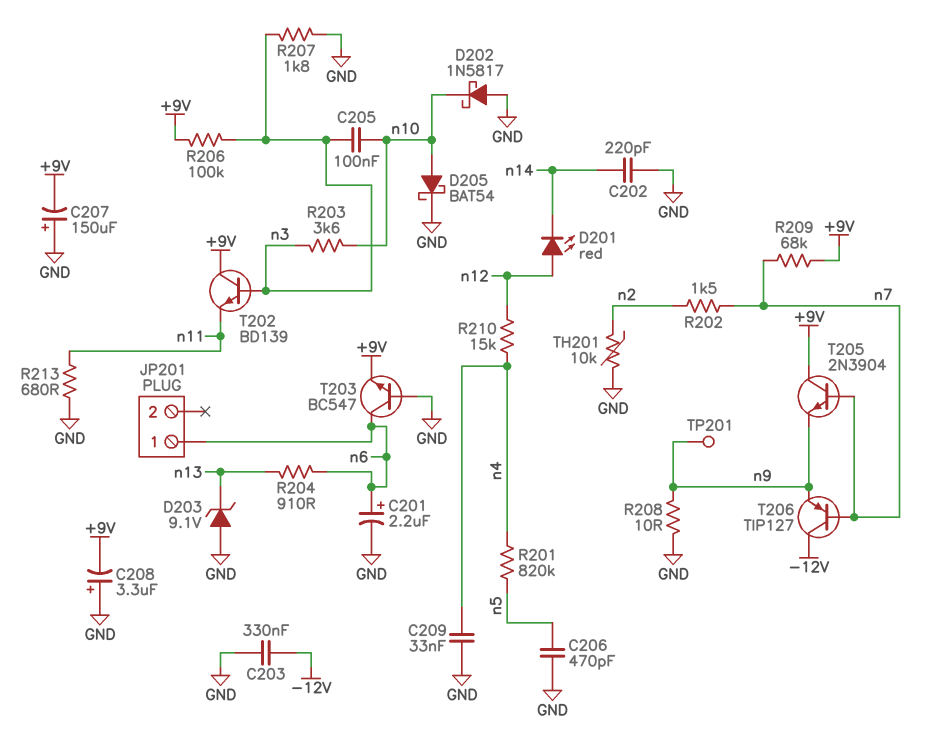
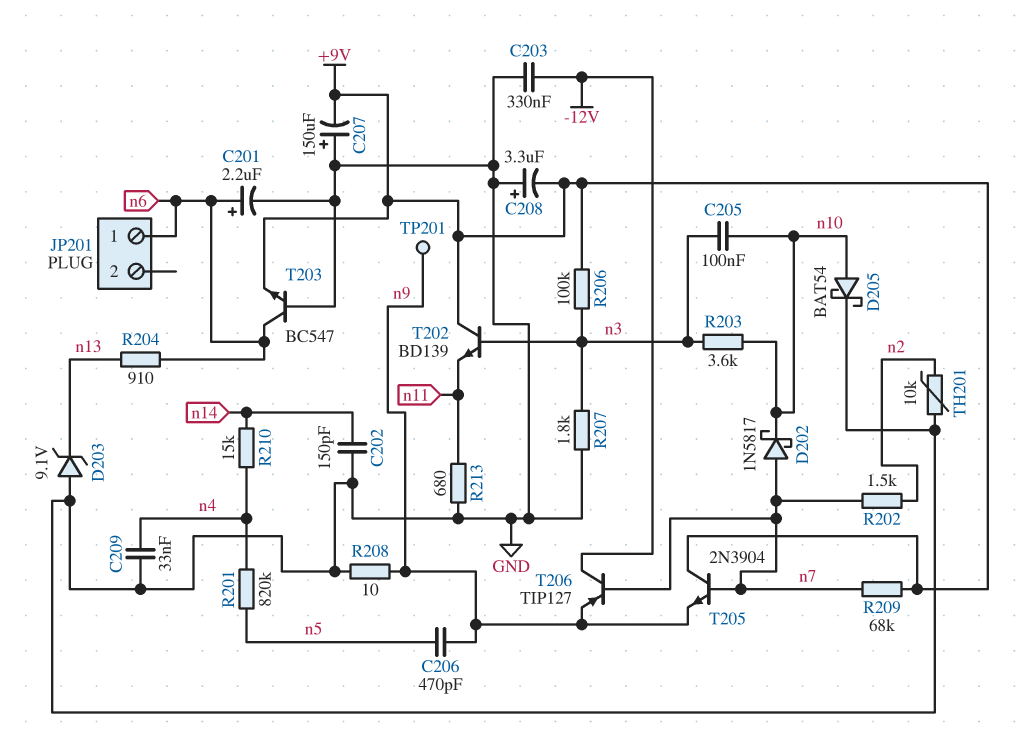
C202: 220pF (GND, n14) -> 150pF (GND, n14)
C206: 470pF (GND, n5) -> 470pF (n5, n9)
D201: LED red (A n12, K n14) -> none
D202: schottky 1N5817 (A GND, K n10) -> schottky 1N5817 (A n7, K n10)
R210: 15k (n4, n12) -> 15k (n4, n14)

